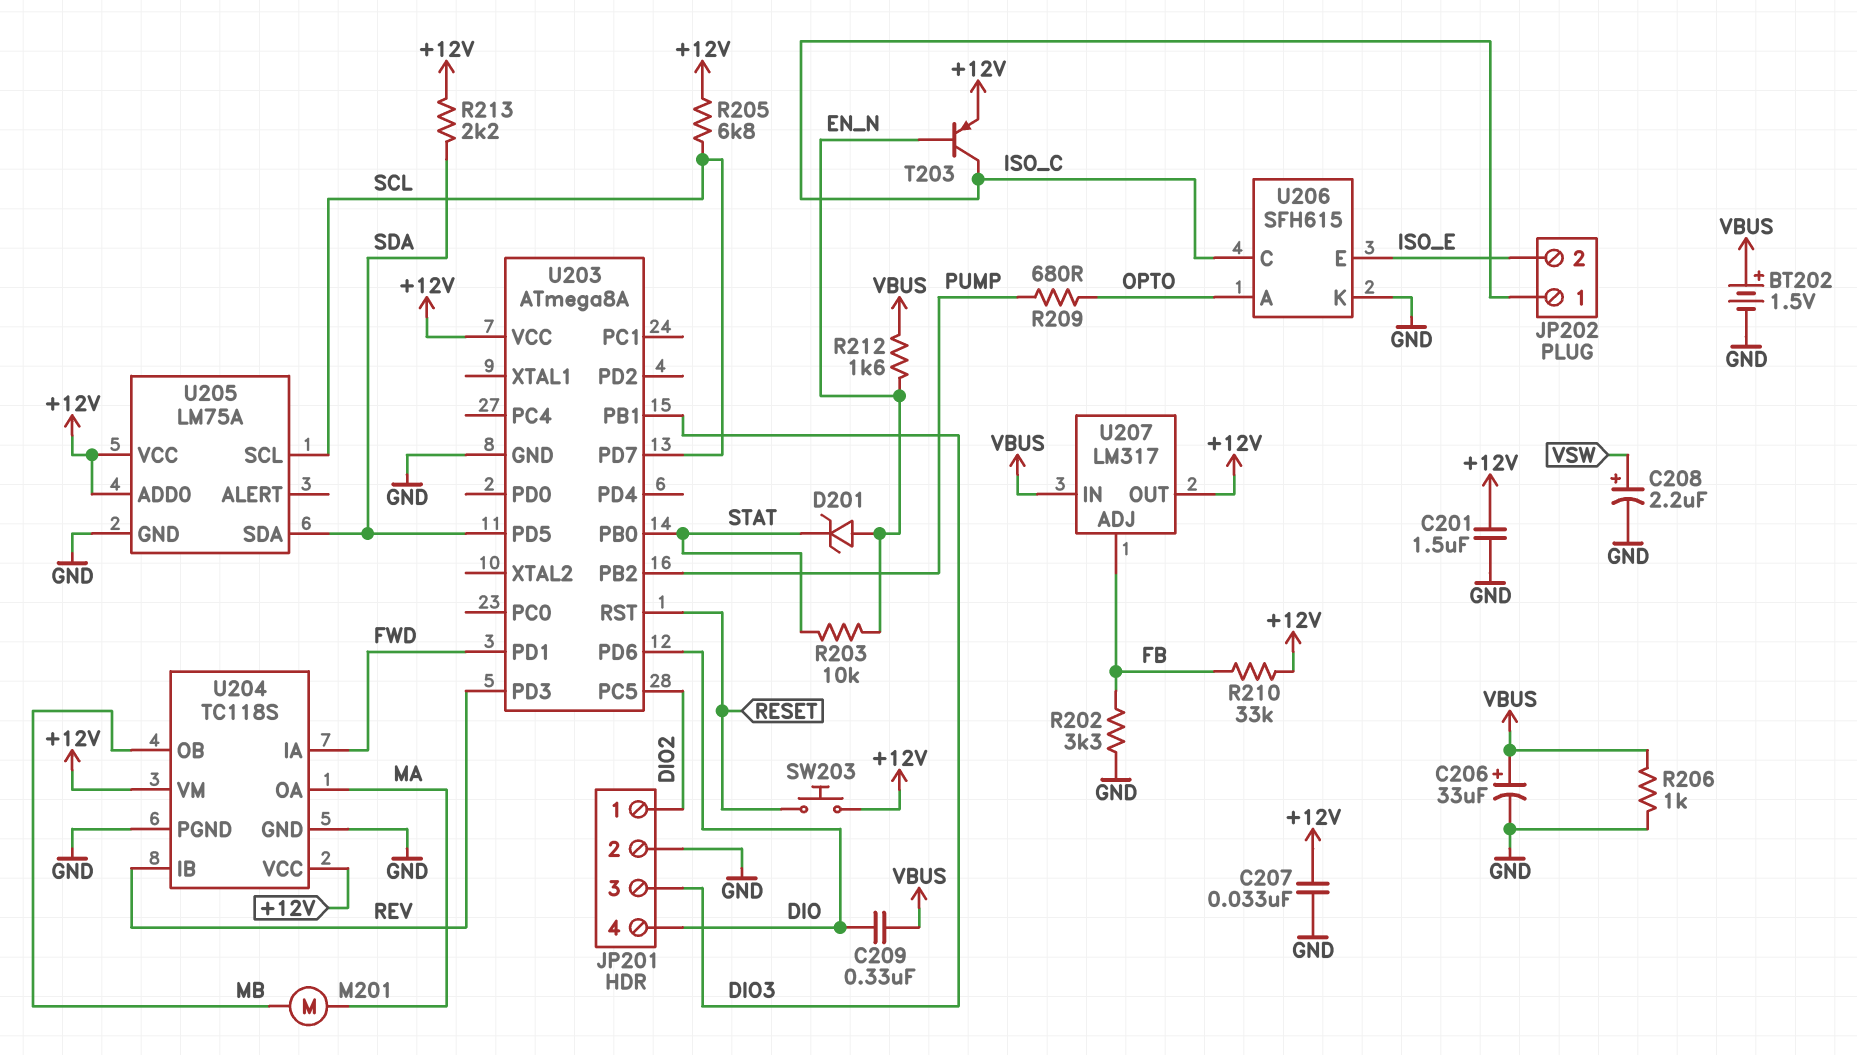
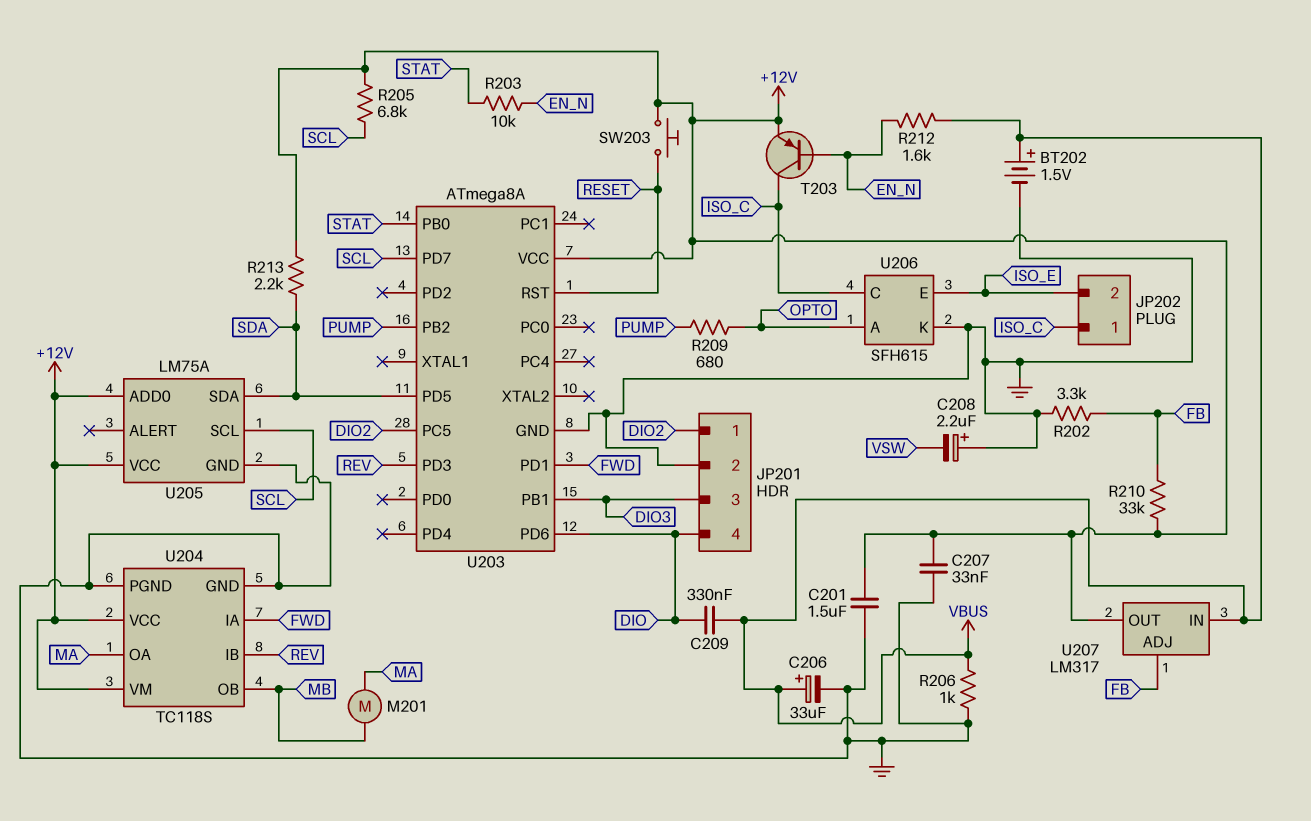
C208: 2.2uF (plus VSW, minus GND) -> 2.2uF (plus GND, minus VSW)
D201: zener (A EN_N, K STAT) -> none

